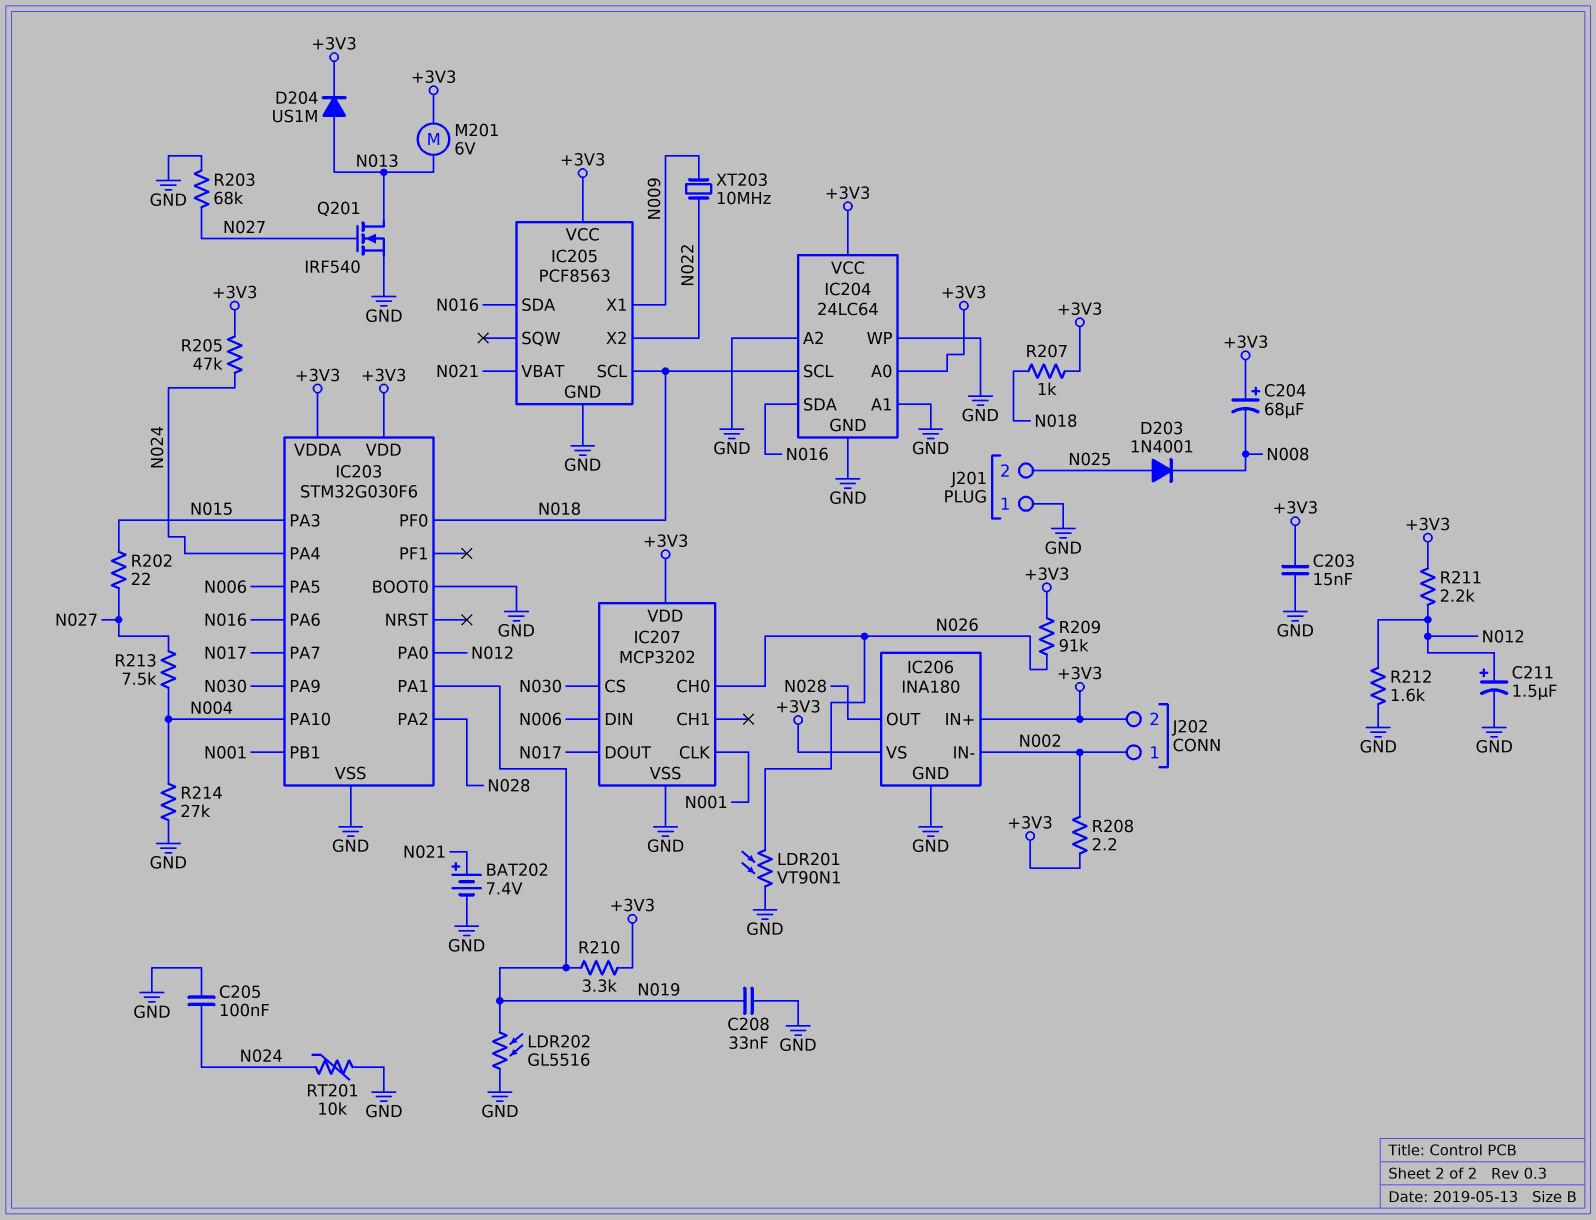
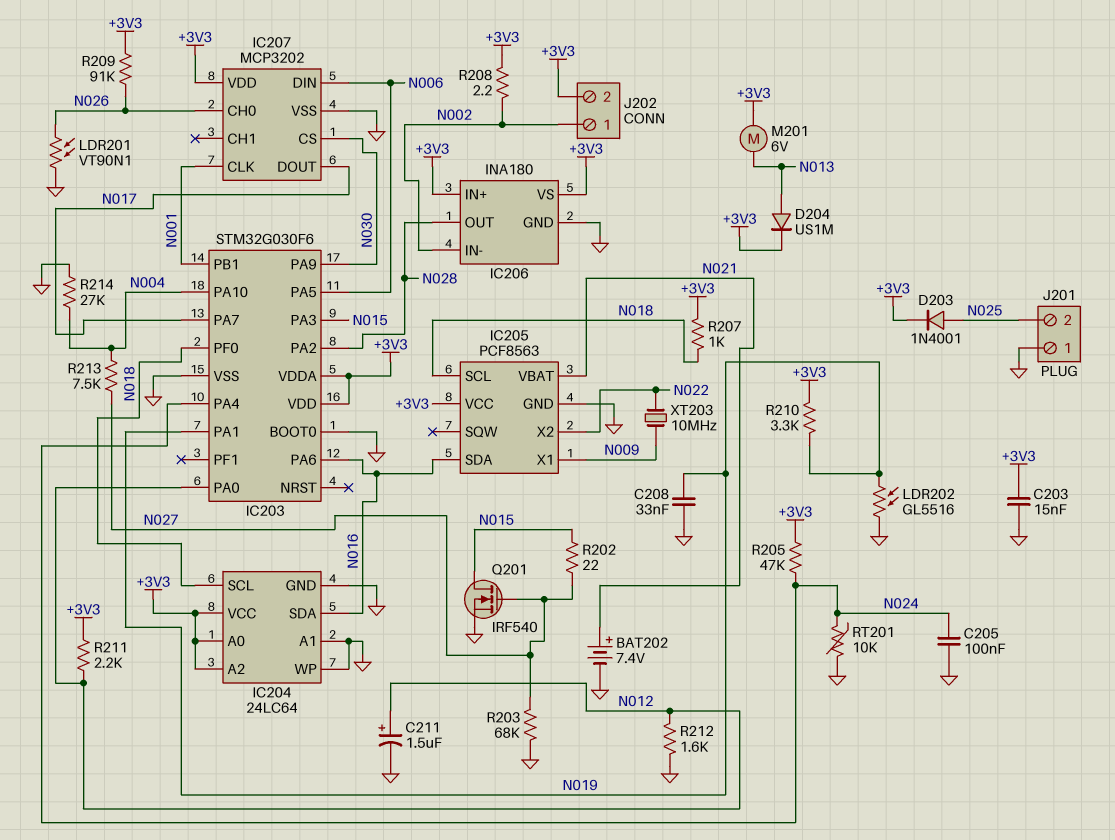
C204: 68uF (plus +3V3, minus N008) -> none
D203: diode 1N4001 (A N025, K N008) -> diode 1N4001 (A N025, K +3V3)
IC204 pin A2: GND -> +3V3
Q201: NMOS IRF540 (G N027, D N013, S GND) -> NMOS IRF540 (G N027, D N015, S GND)

